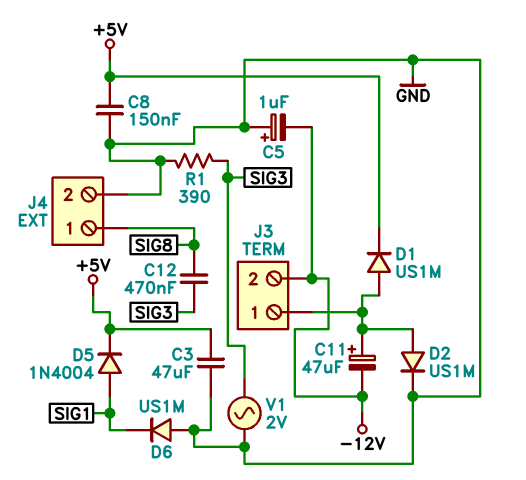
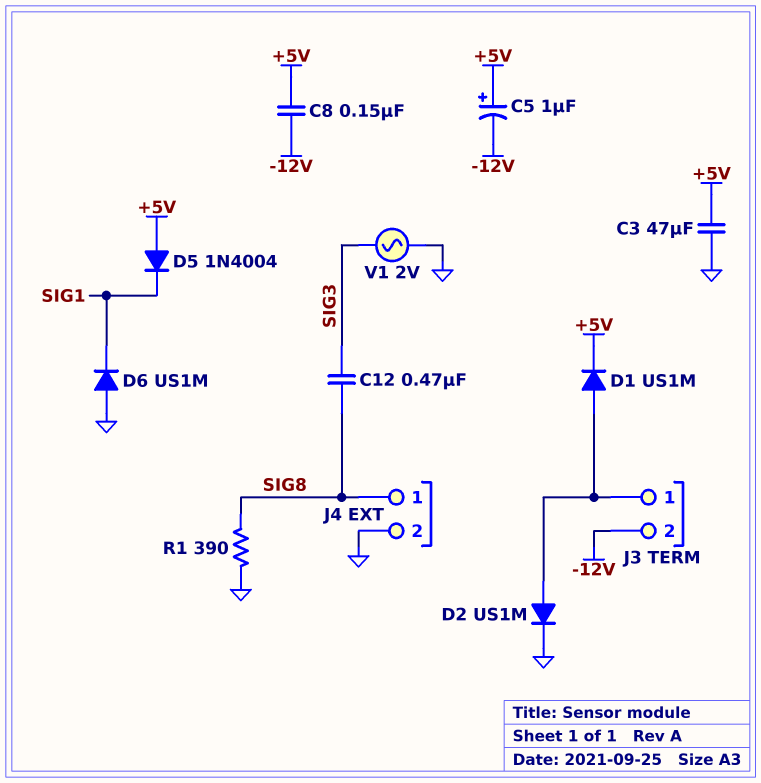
C5: 1uF (plus GND, minus -12V) -> 1uF (plus +5V, minus -12V)
C8: 150nF (+5V, GND) -> 150nF (+5V, -12V)
C11: 47uF (plus J3/1, minus -12V) -> none
D5: diode 1N4004 (A SIG1, K +5V) -> diode 1N4004 (A +5V, K SIG1)
R1: 390 (GND, SIG3) -> 390 (GND, SIG8)

